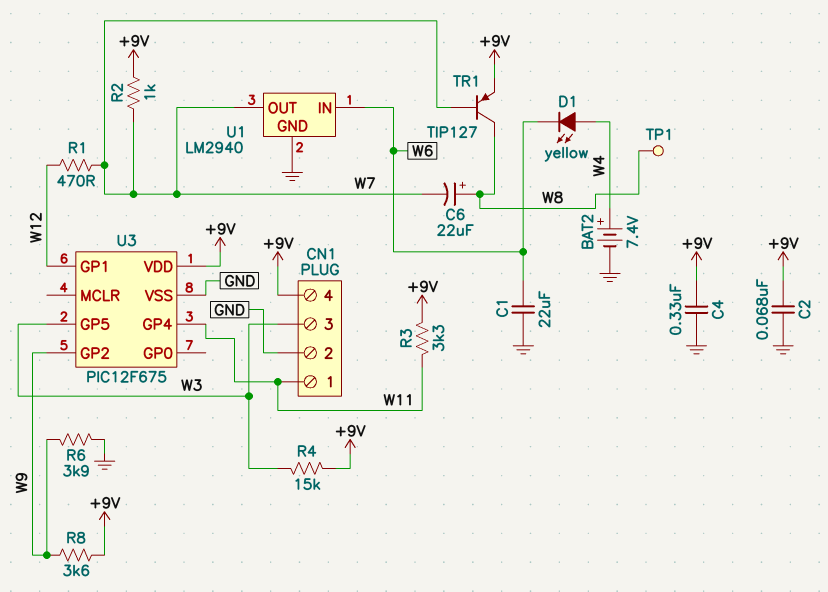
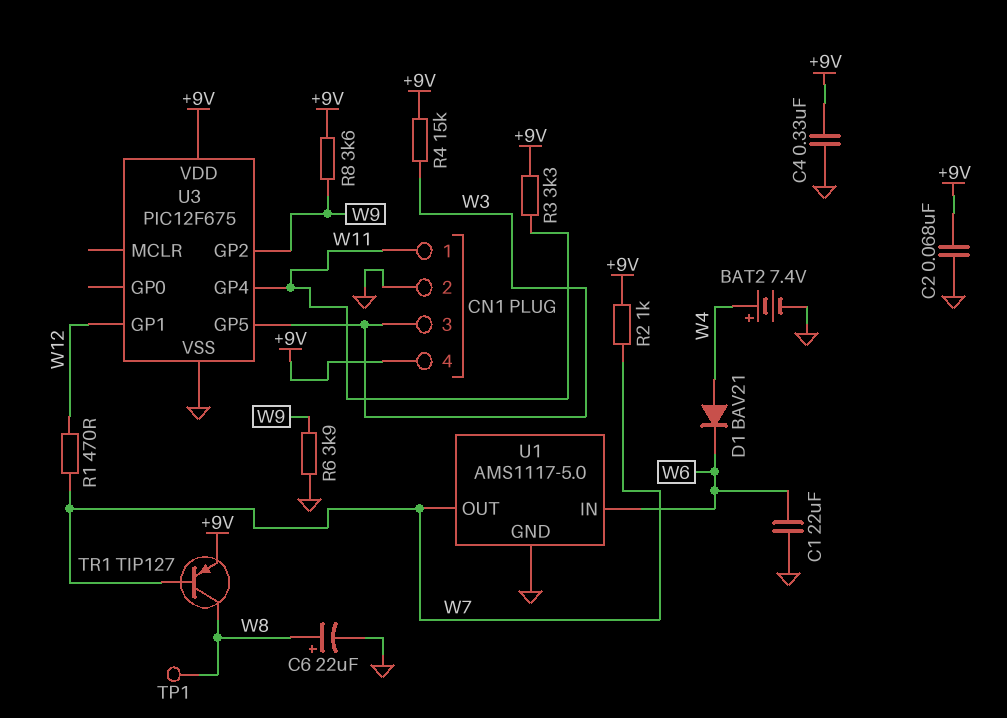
C6: 22uF (plus W8, minus W7) -> 22uF (plus W8, minus GND)
D1: LED yellow (A W4, K W6) -> diode BAV21 (A W4, K W6)
U1: LM2940 -> AMS1117-5.0

